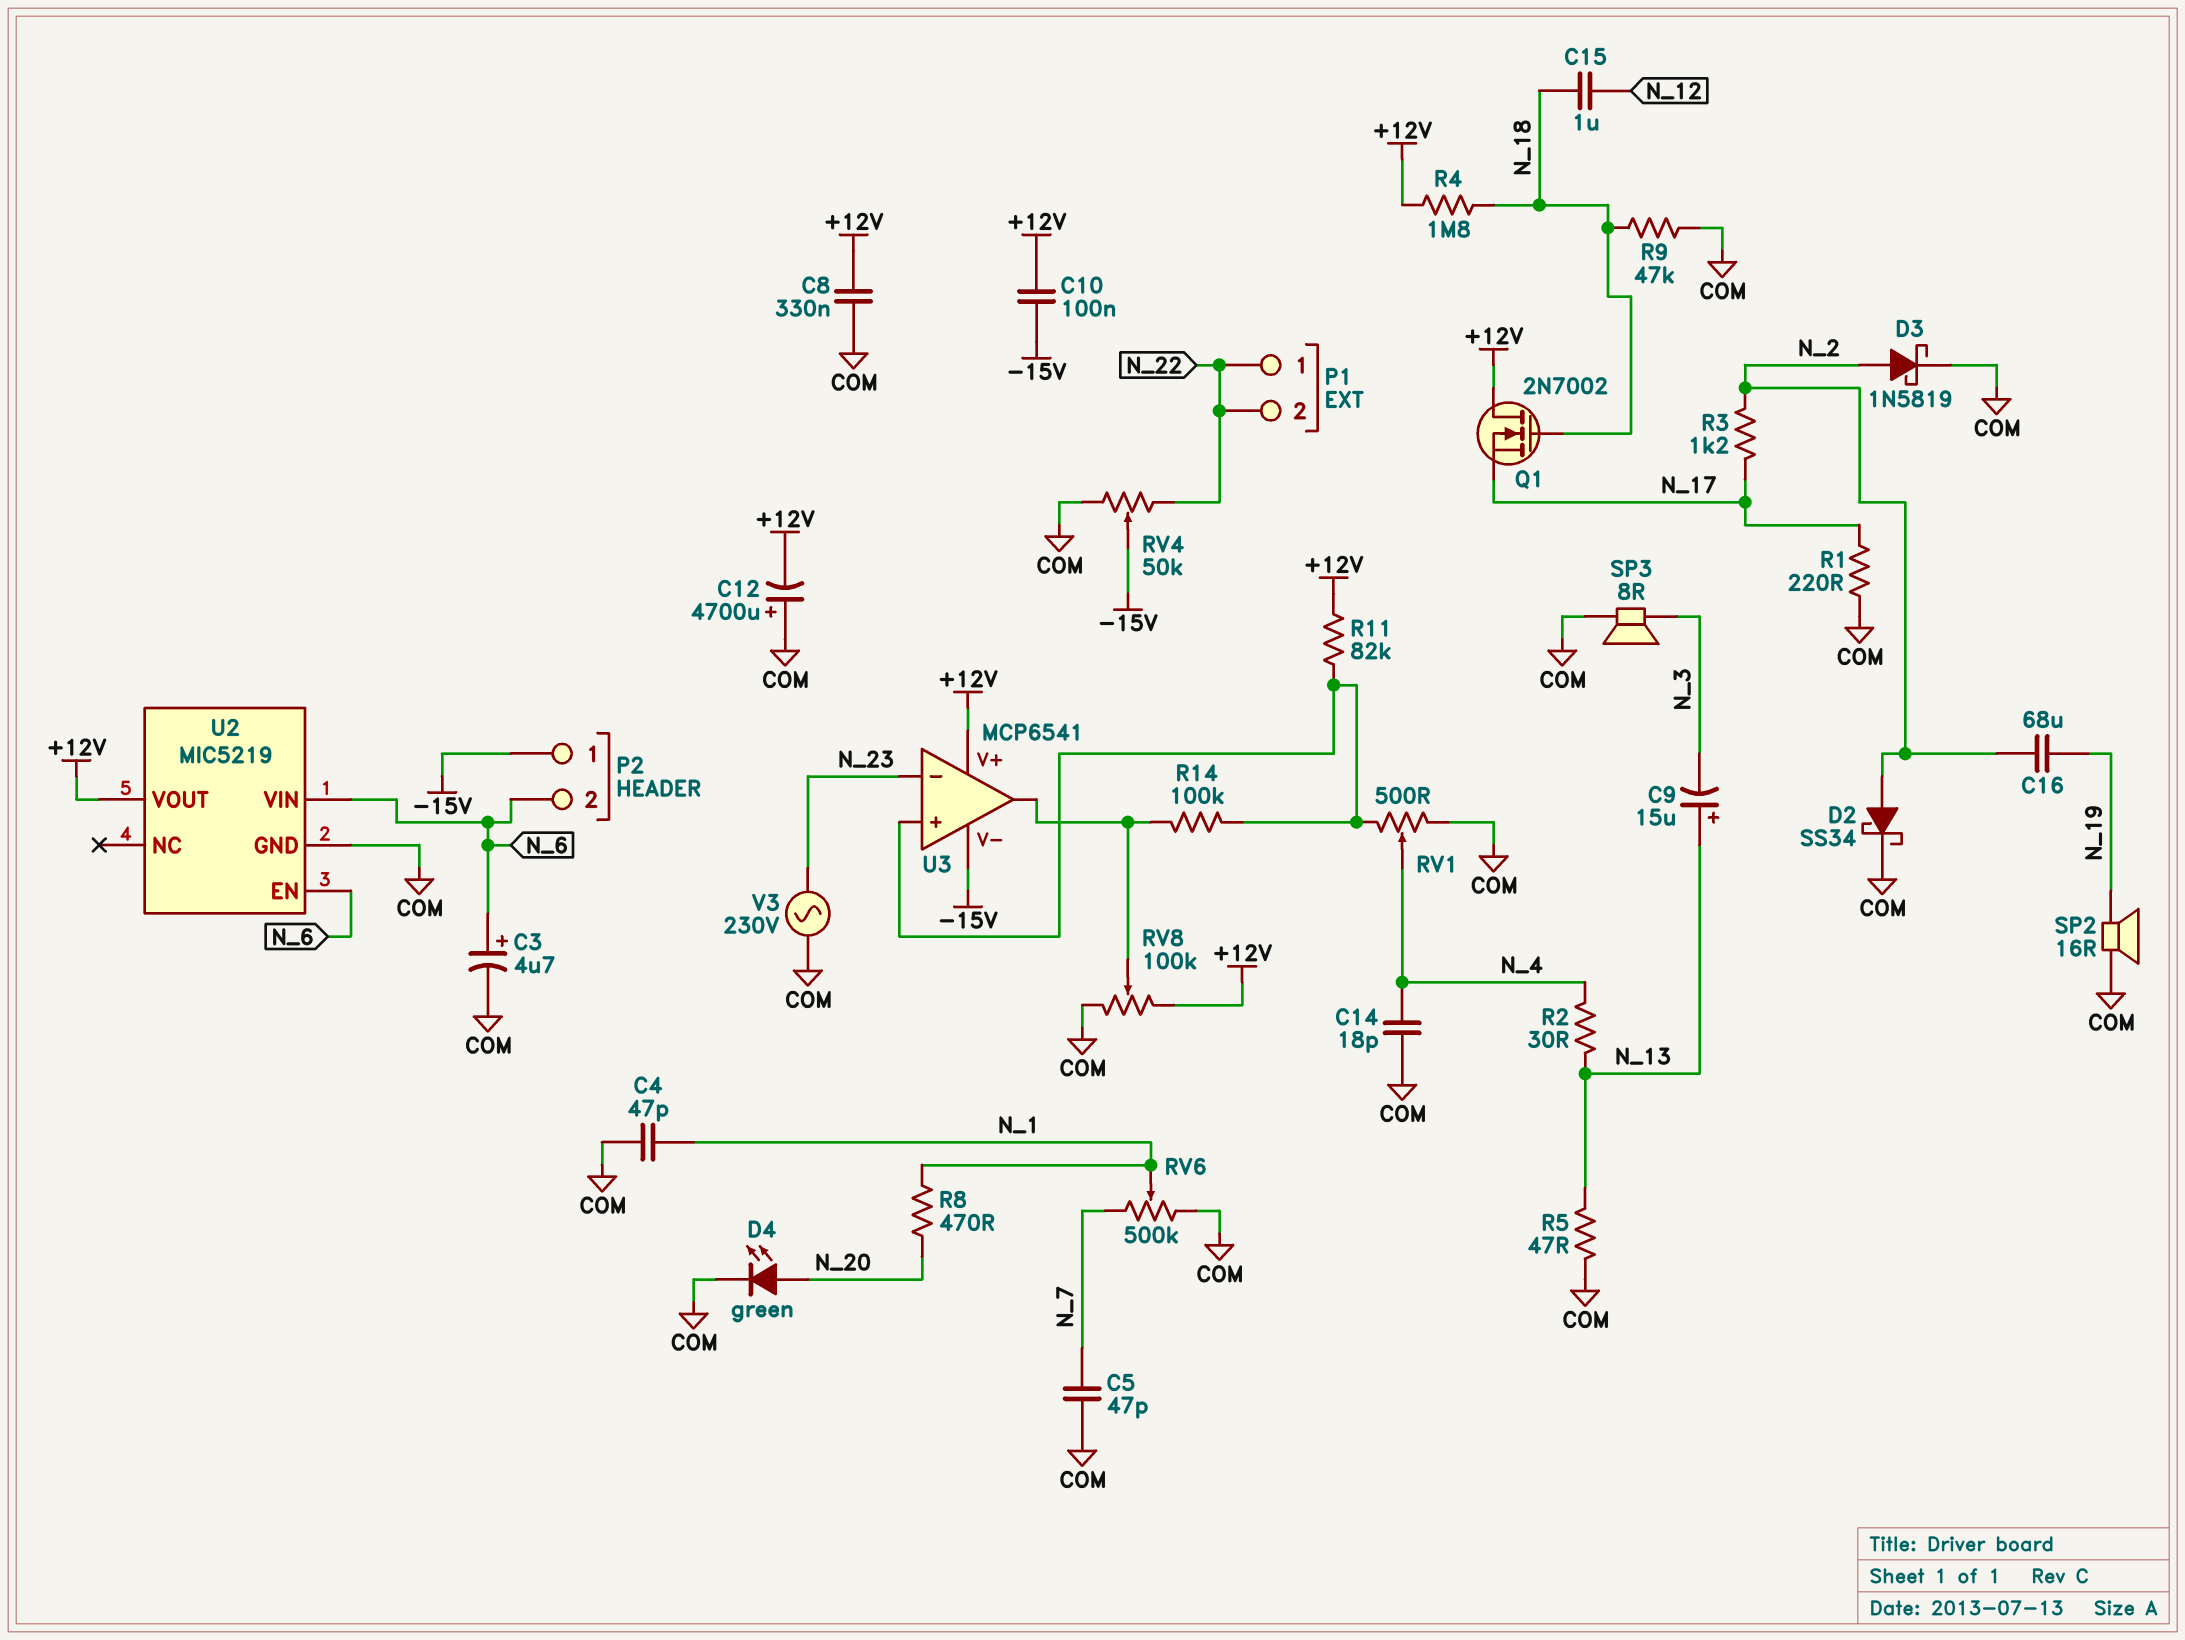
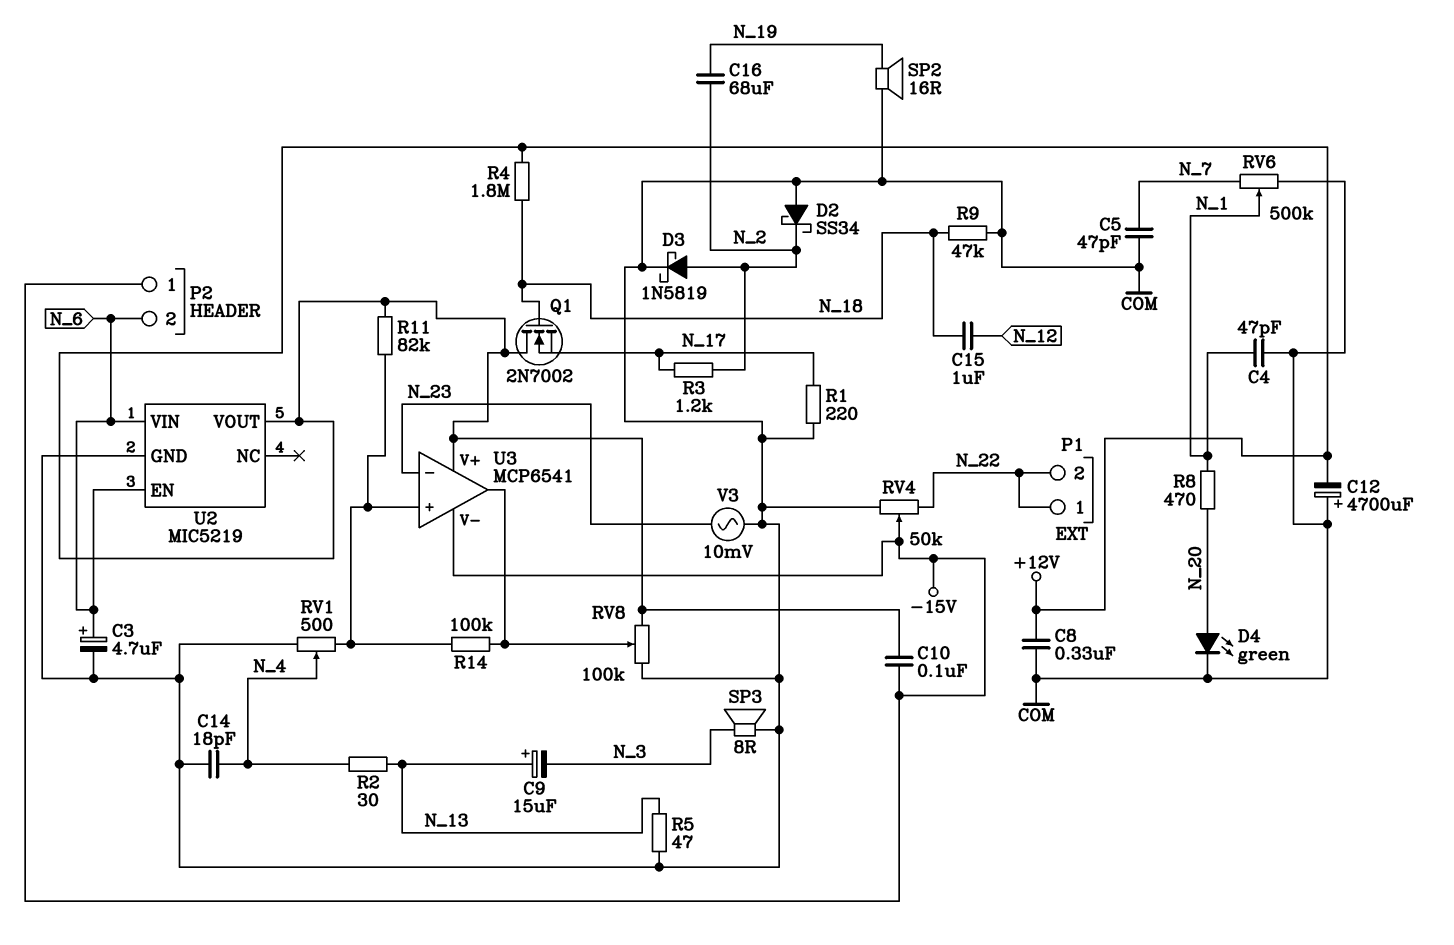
D2: schottky SS34 (A N_2, K COM) -> schottky SS34 (A COM, K N_2)
V3: AC 230V (COM, N_23) -> AC 10mV (COM, N_23)

